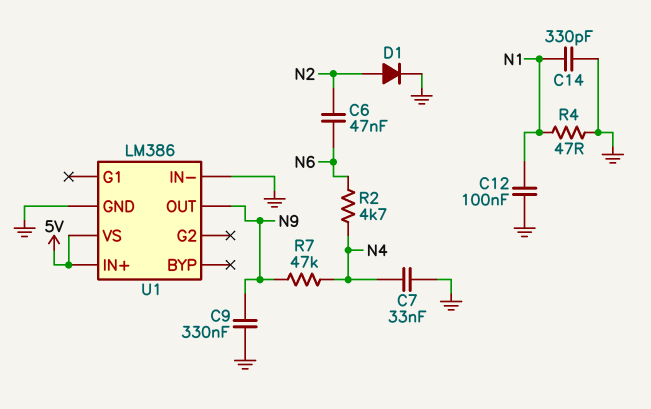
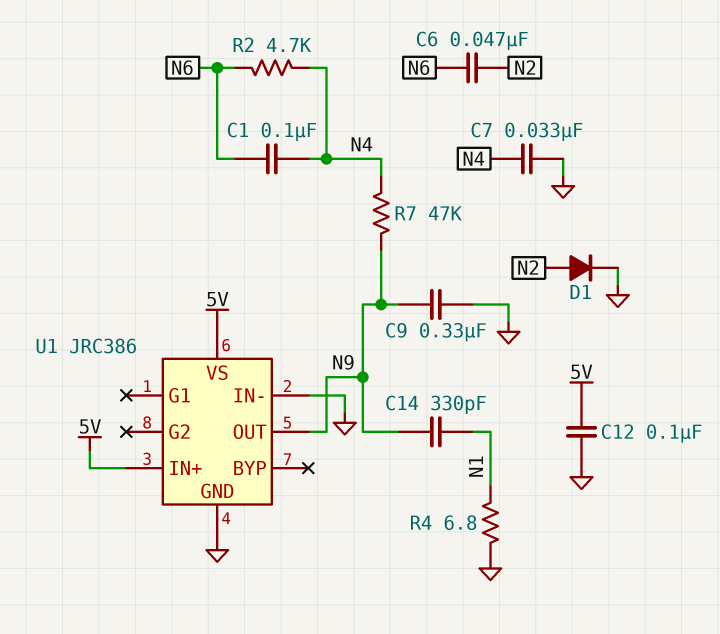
C1: none -> 100nF (N4, N6)
C12: 100nF (GND, N1) -> 100nF (5V, GND)
C14: 330pF (GND, N1) -> 330pF (N1, N9)
R4: 47 (GND, N1) -> 6.8 (GND, N1)
U1: LM386 -> JRC386

